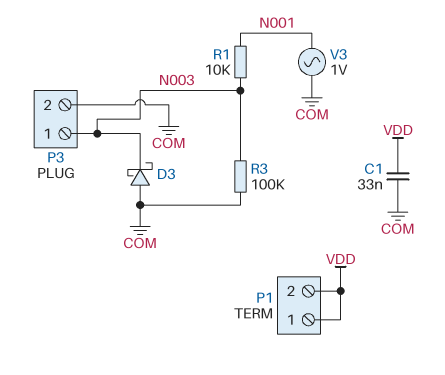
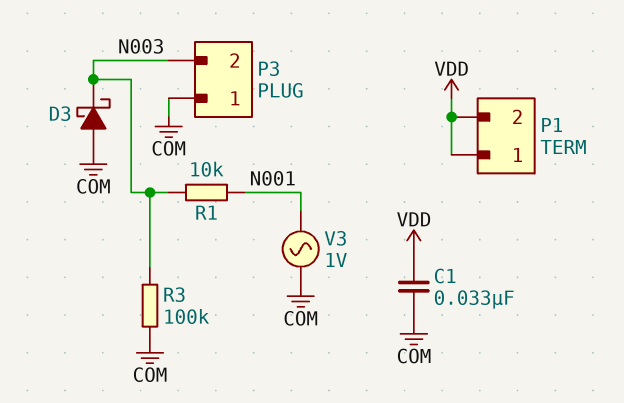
P3 pin 1: N003 -> COM
P3 pin 2: COM -> N003

